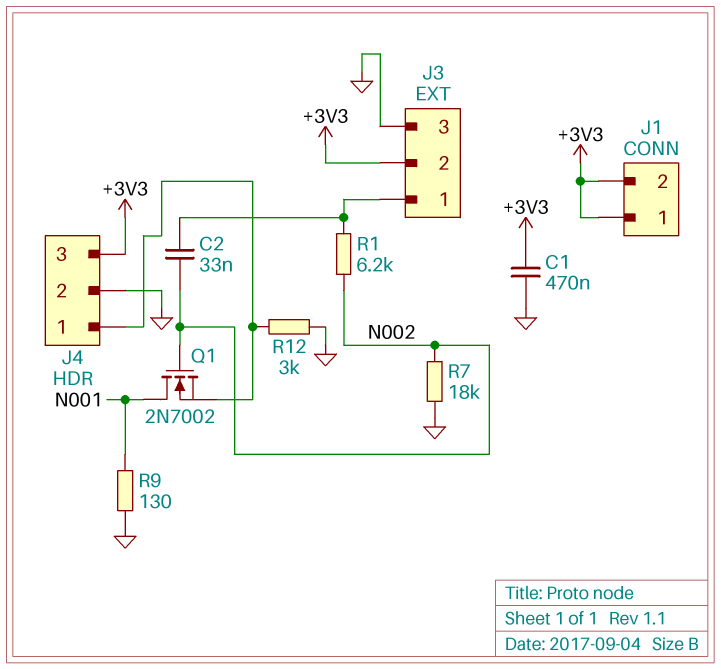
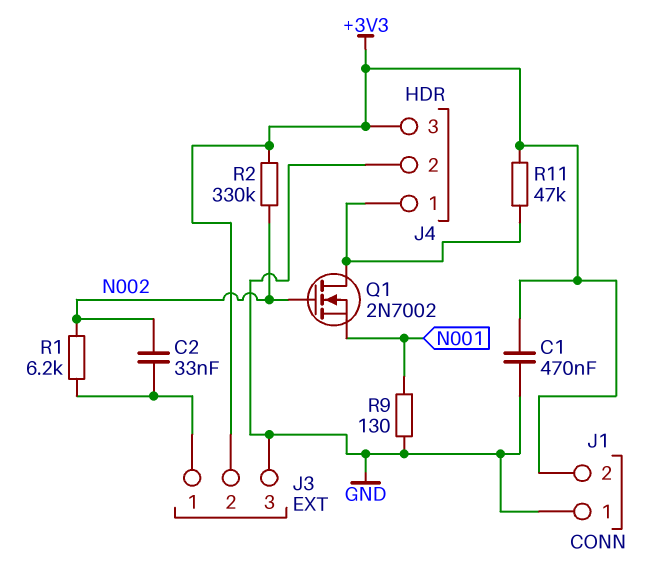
J1 pin 1: +3V3 -> GND
Q1: NMOS 2N7002 (G N002, D N001, S J4/1) -> NMOS 2N7002 (G N002, D J4/1, S N001)
R2: none -> 330k (+3V3, N002)
R7: 18k (GND, N002) -> none
R11: none -> 47k (+3V3, J4/1)
R12: 3k (GND, J4/1) -> none

